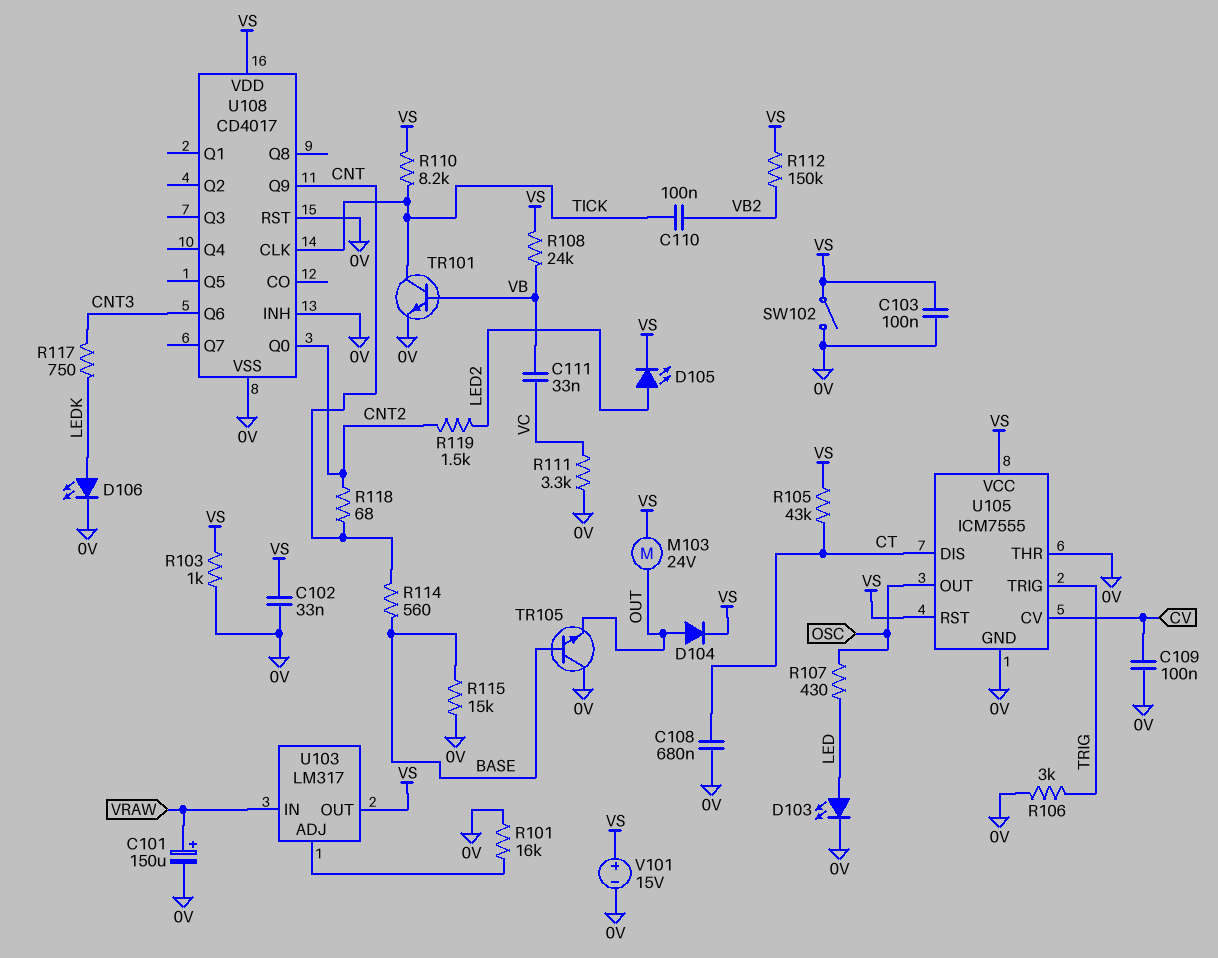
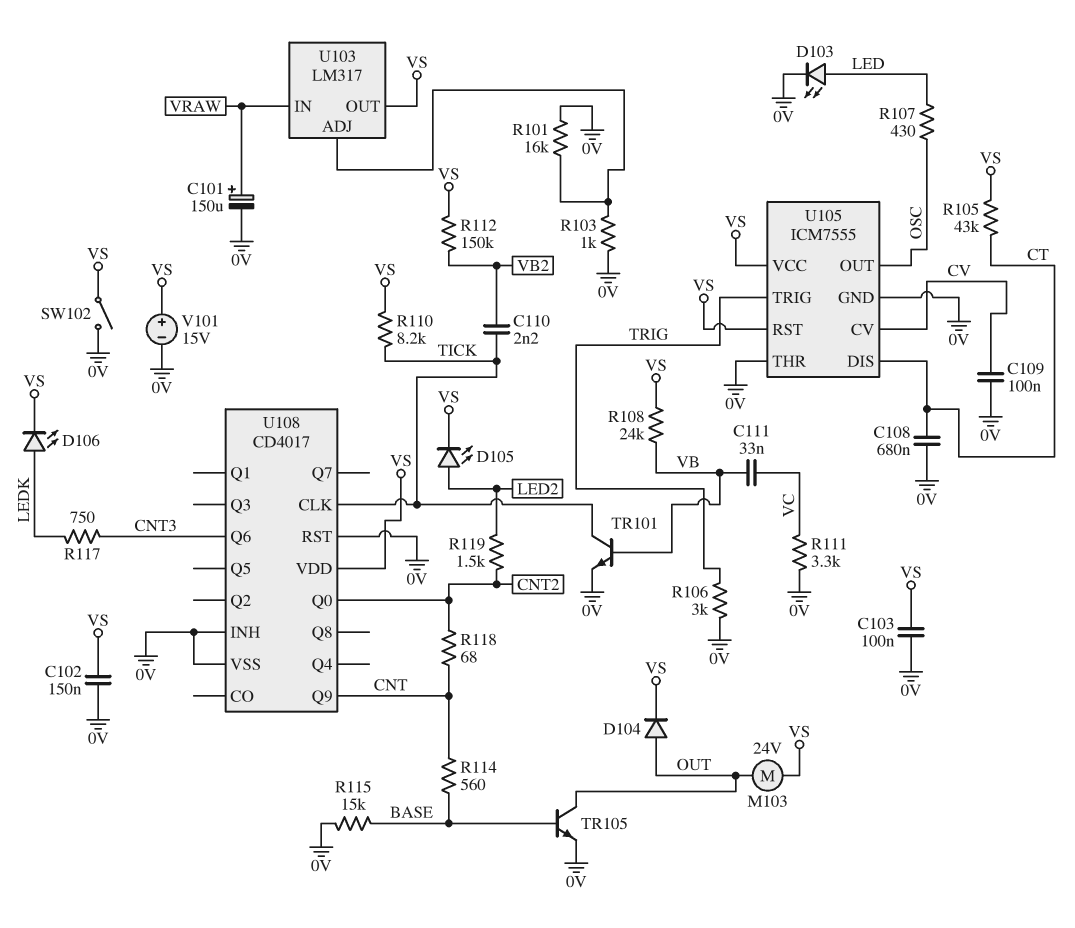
C102: 33nF (0V, VS) -> 150nF (0V, VS)
C110: 100nF (TICK, VB2) -> 2.2nF (TICK, VB2)
D106: LED (A LEDK, K 0V) -> LED (A LEDK, K VS)
R103: 1k (0V, VS) -> 1k (0V, U103/ADJ)
TR105: NPN (B BASE, C 0V, E OUT) -> NPN (B BASE, C OUT, E 0V)

